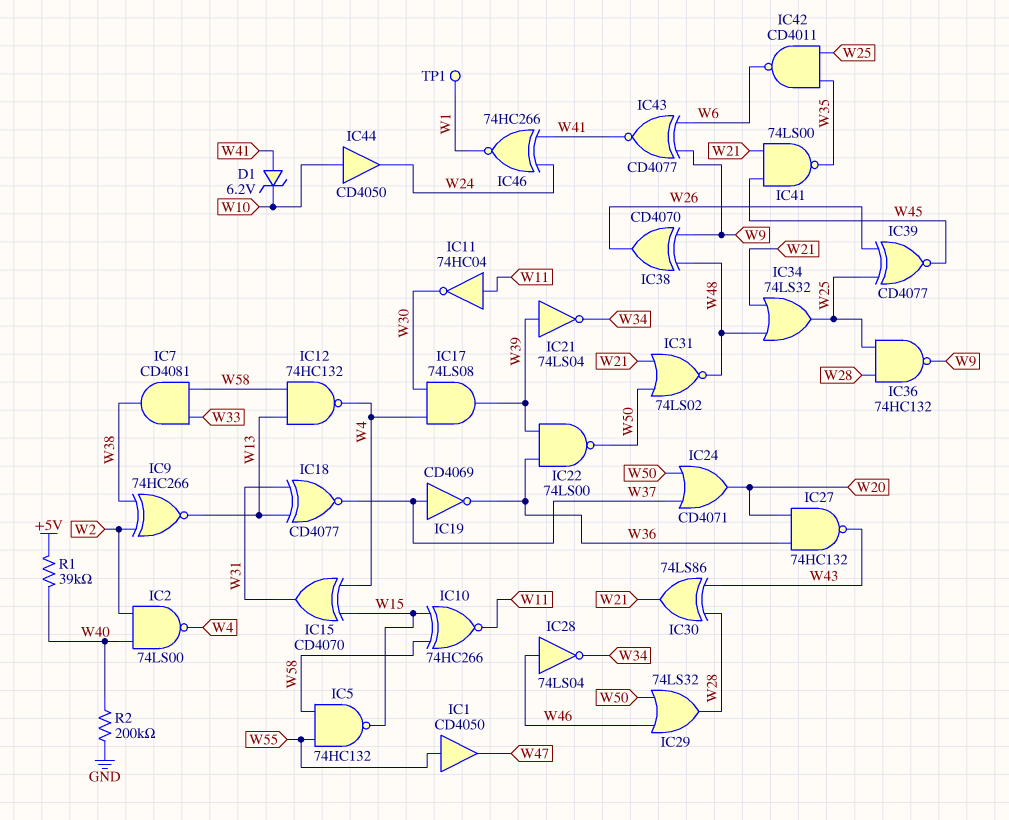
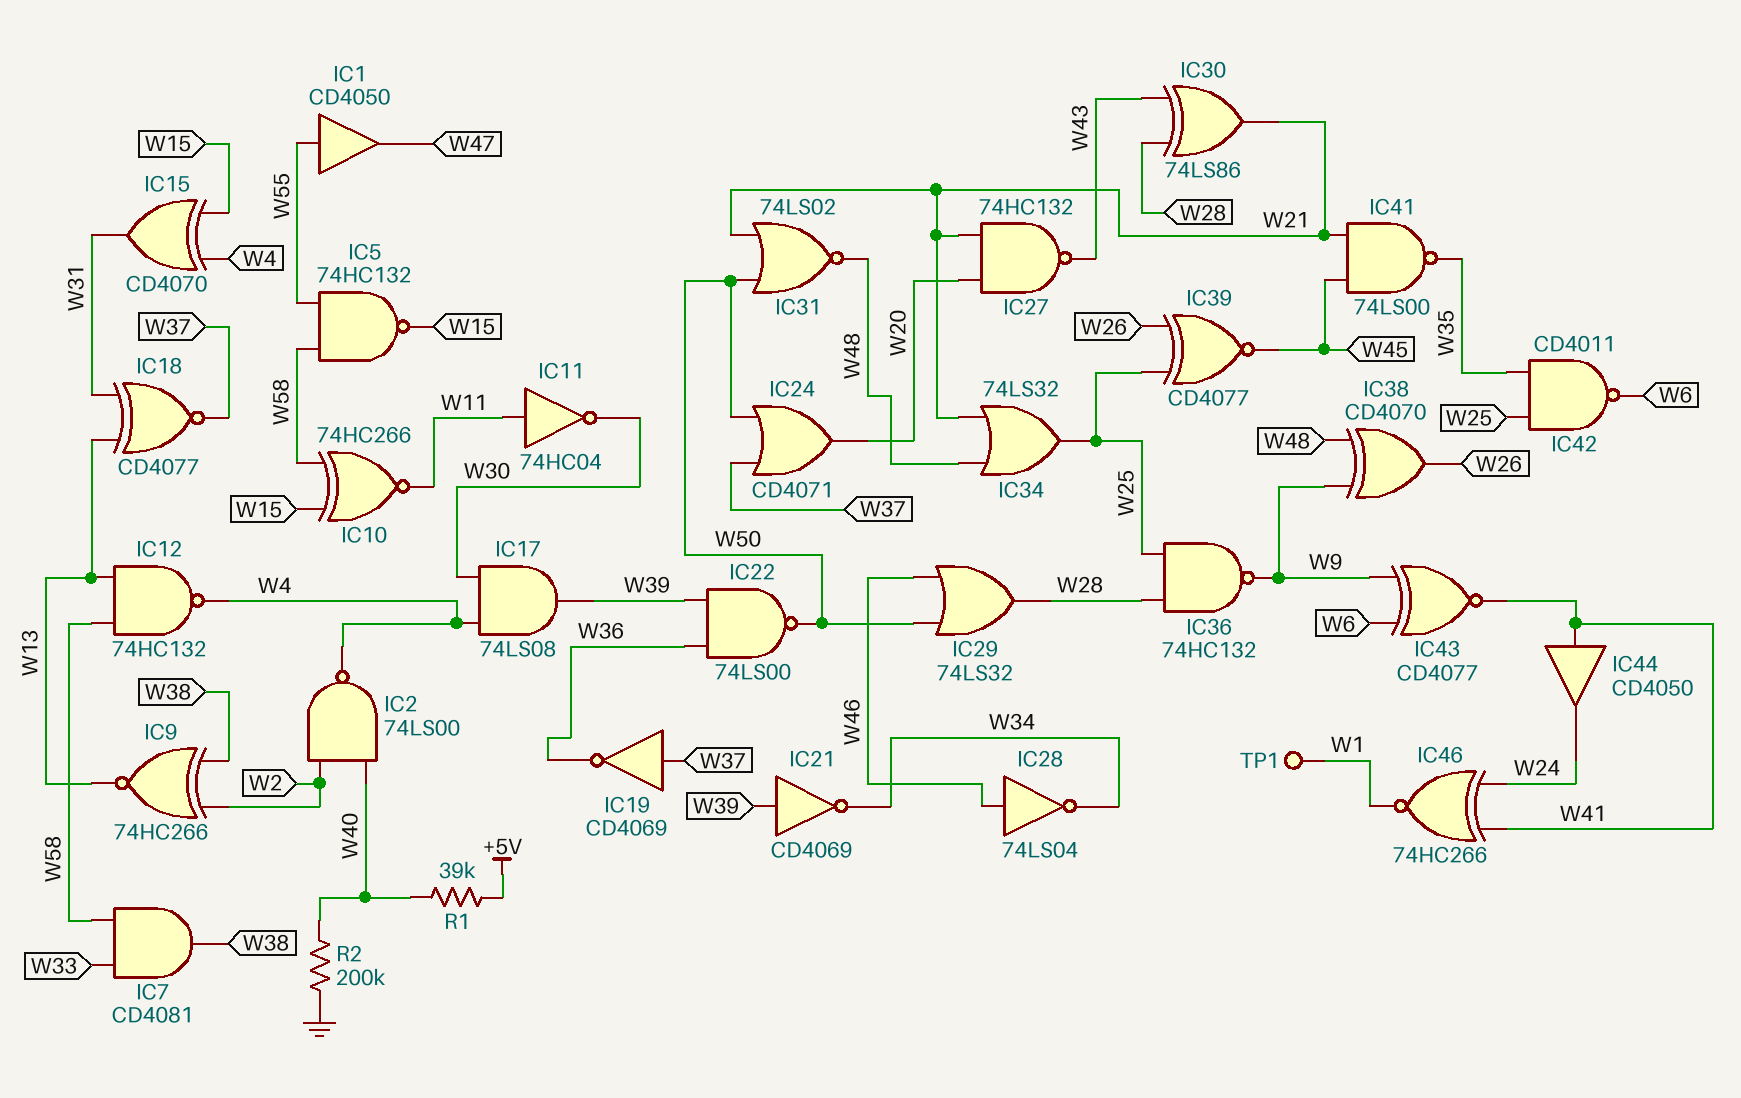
D1: zener 6.2V (A W41, K W10) -> none
IC21: NOT 74LS04 (in W39, out W34) -> NOT CD4069 (in W39, out W34)
IC27: NAND 74HC132 (in W20, in W36, out W43) -> NAND 74HC132 (in W20, in W21, out W43)
IC44: buffer CD4050 (in W10, out W24) -> buffer CD4050 (in W41, out W24)

